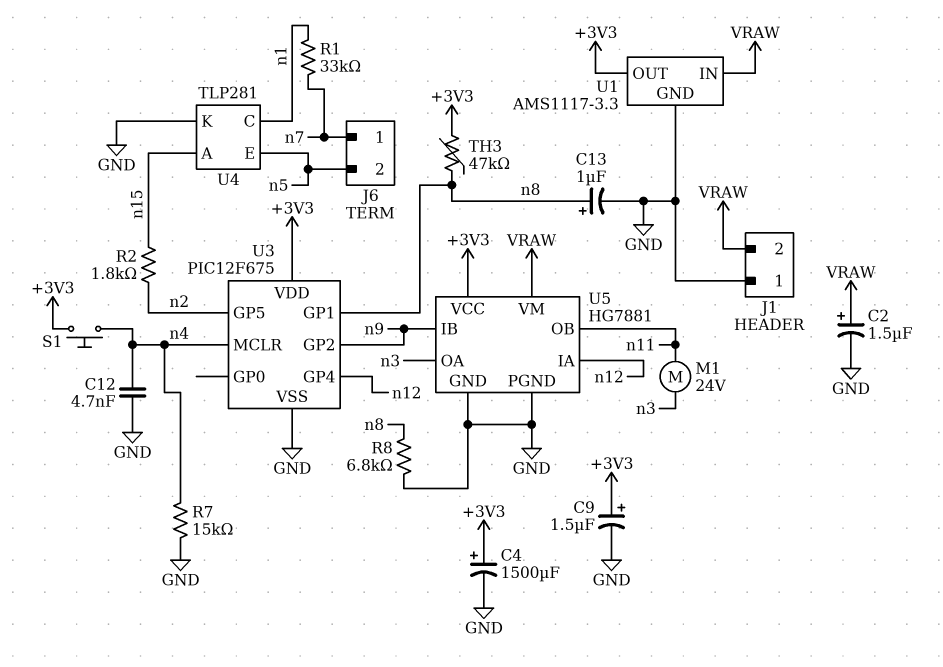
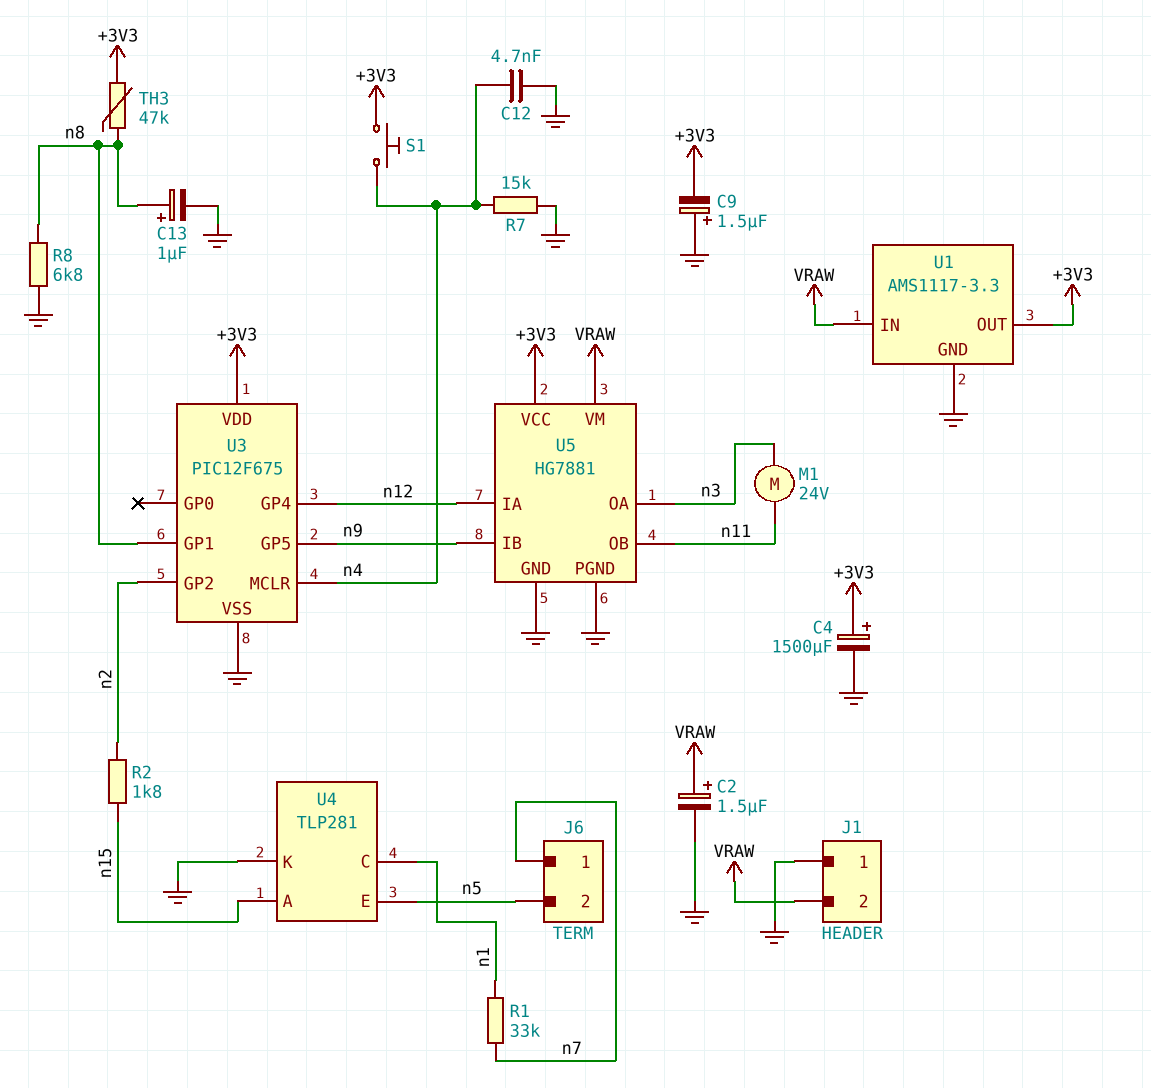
C9: 1.5uF (plus +3V3, minus GND) -> 1.5uF (plus GND, minus +3V3)
U3 pin GP2: n9 -> n2
U3 pin GP5: n2 -> n9

